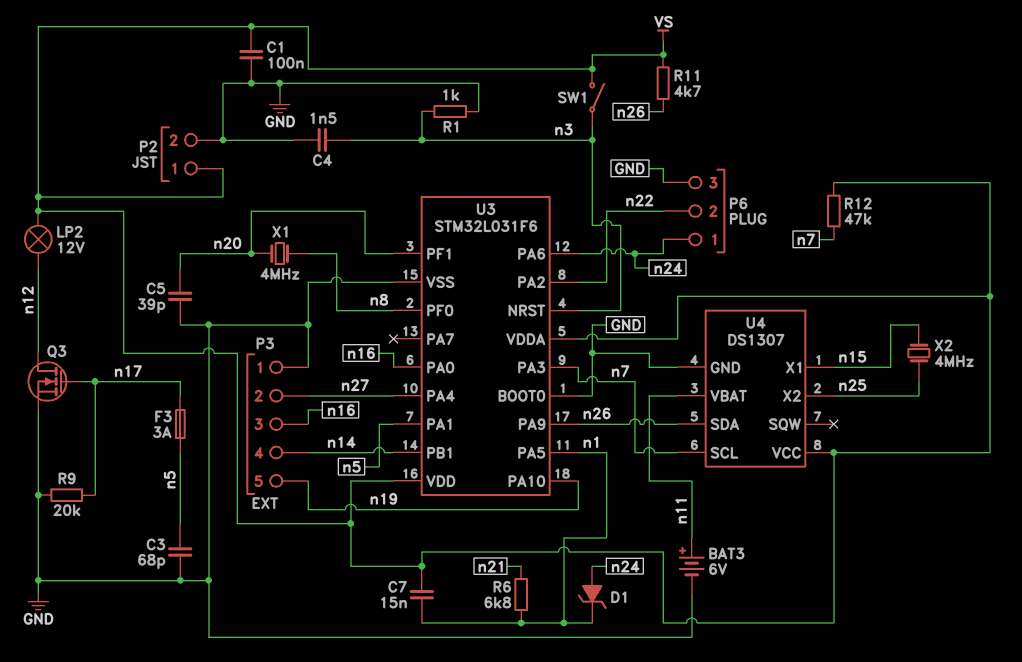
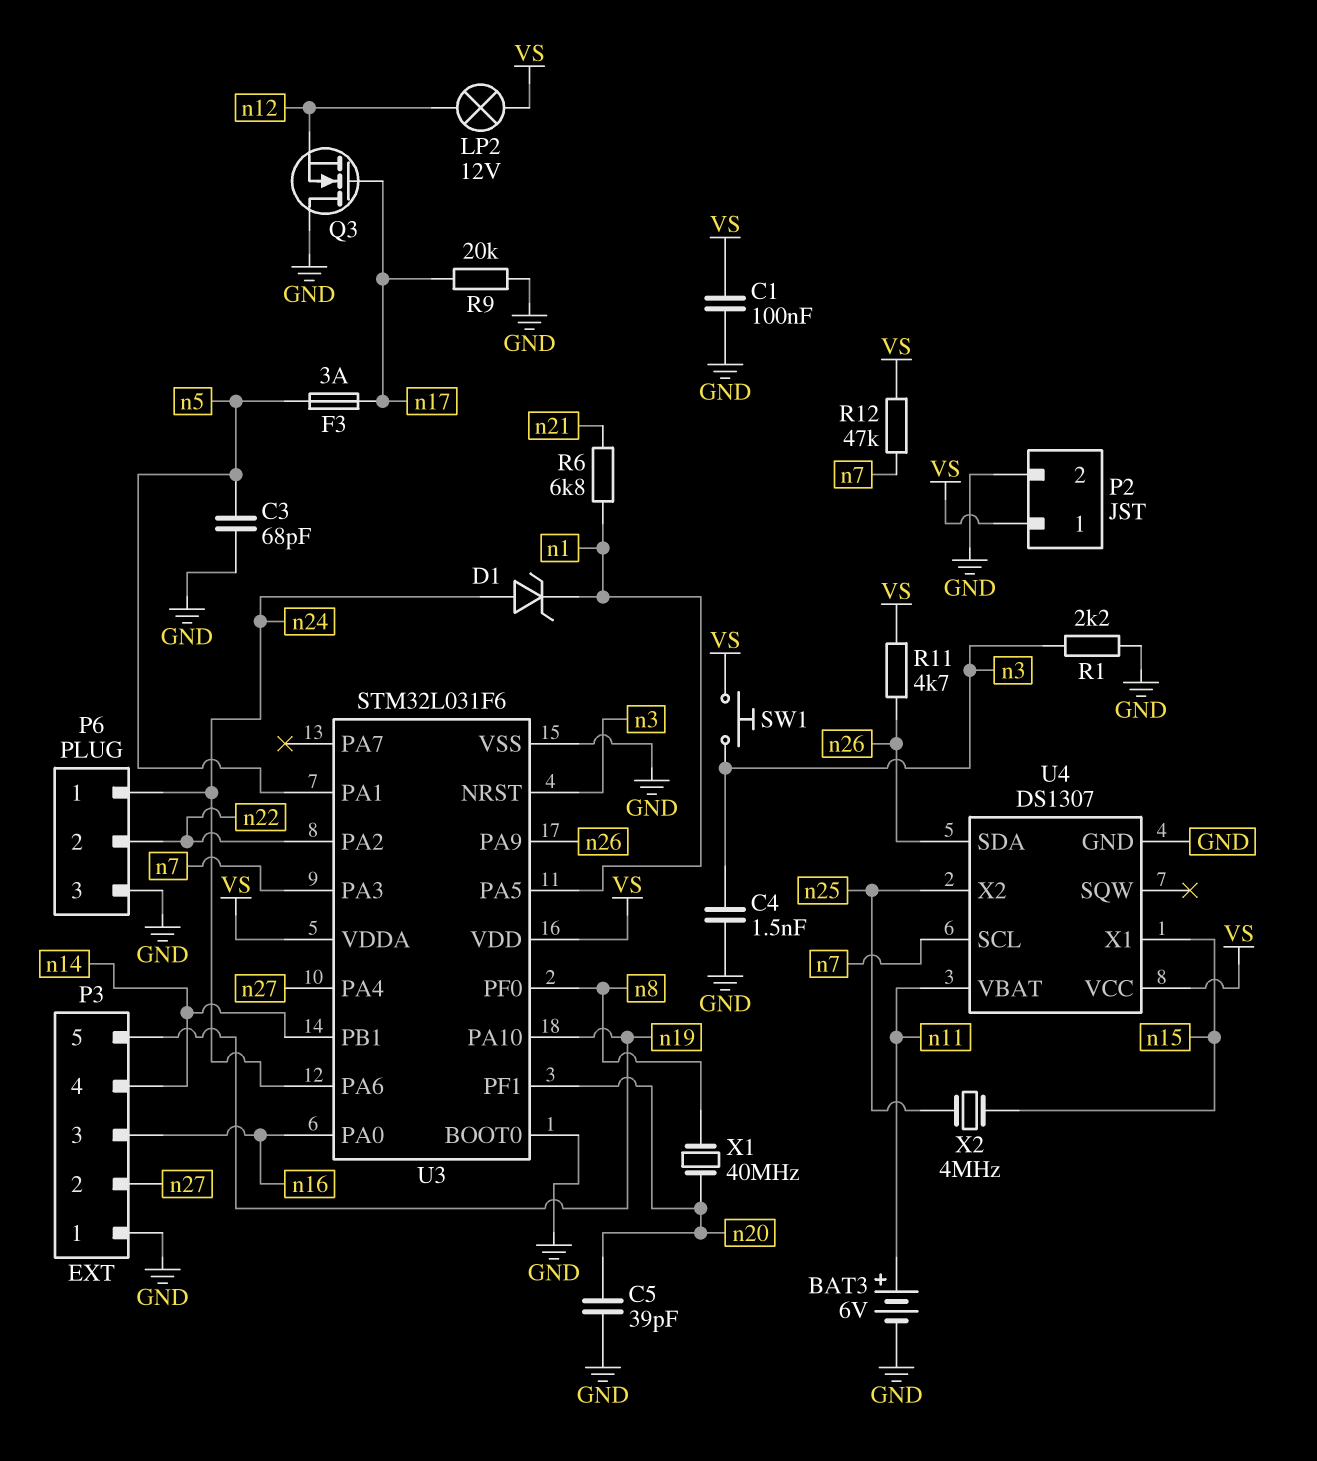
C7: 15nF (VS, n1) -> none
Q3: NMOS (G n17, D n12, S GND) -> NMOS (G n17, D GND, S n12)
R1: 1k (GND, n3) -> 2.2k (GND, n3)
SW1: switch (VS, n3) -> button (VS, n3)
X1: 4MHz (n8, n20) -> 40MHz (n8, n20)

